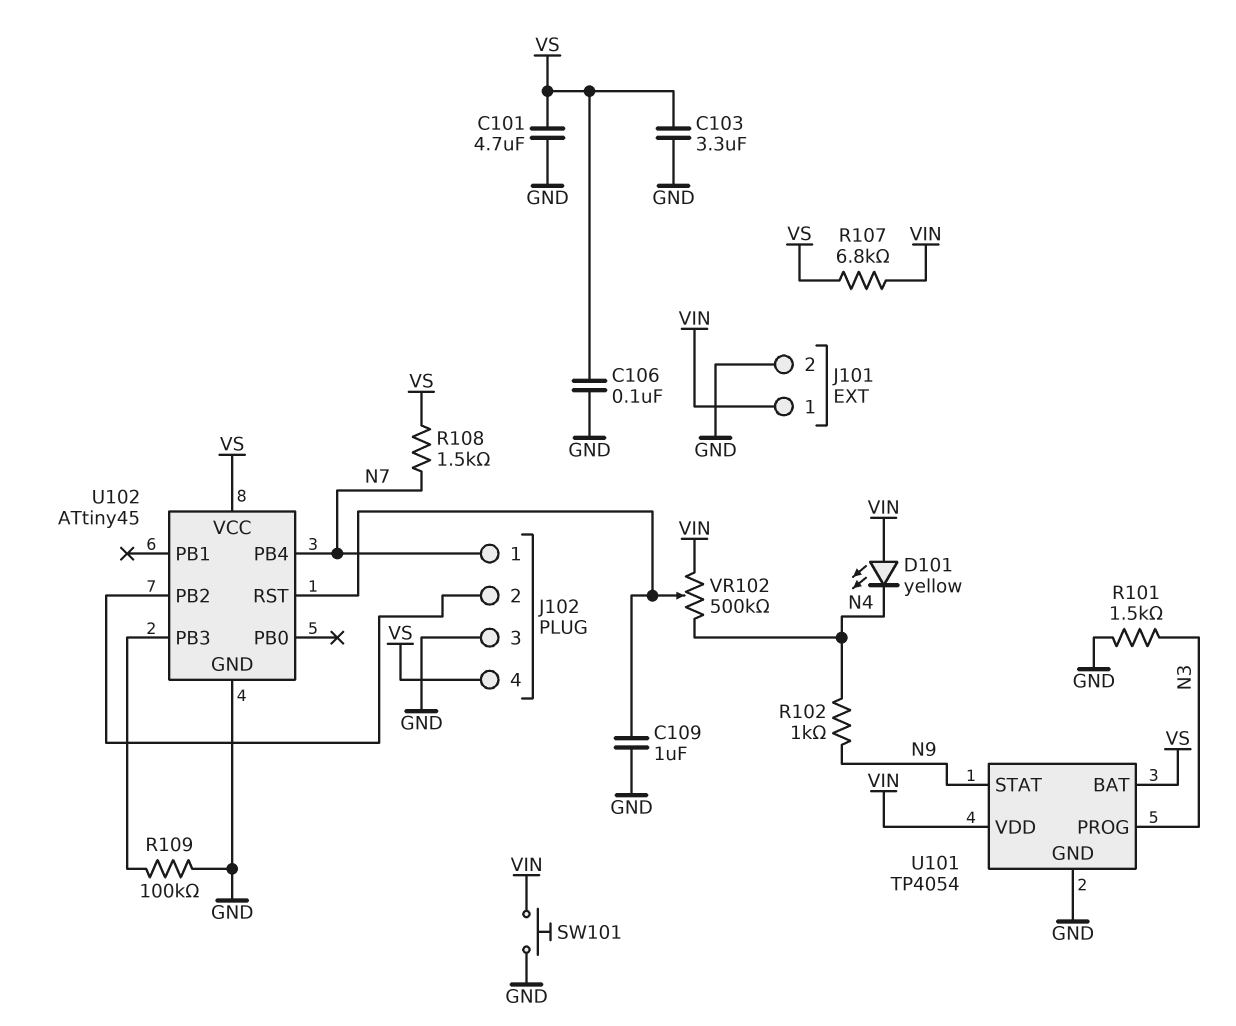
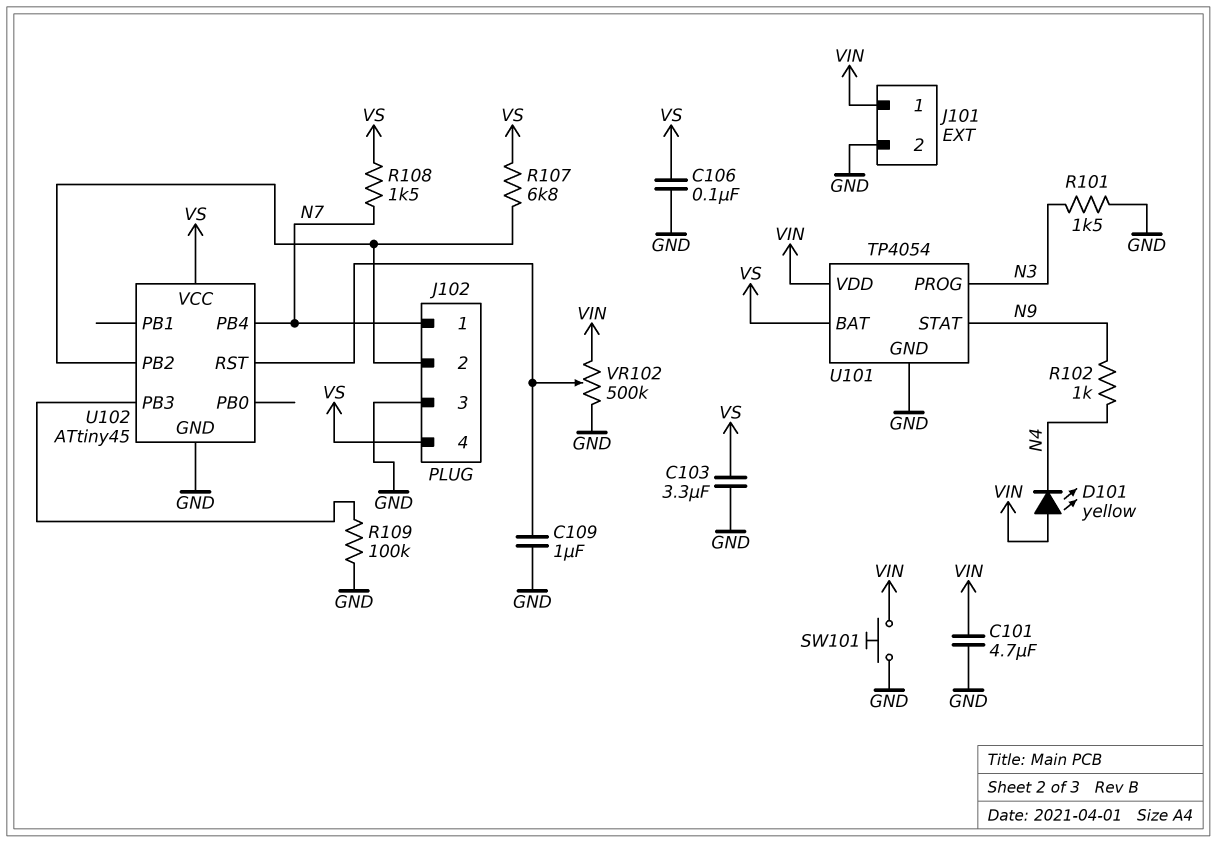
C101: 4.7uF (GND, VS) -> 4.7uF (GND, VIN)
R107: 6.8k (VIN, VS) -> 6.8k (J102/2, VS)
VR102: 500k (N4, VIN, wiper U102/RST) -> 500k (GND, VIN, wiper U102/RST)

